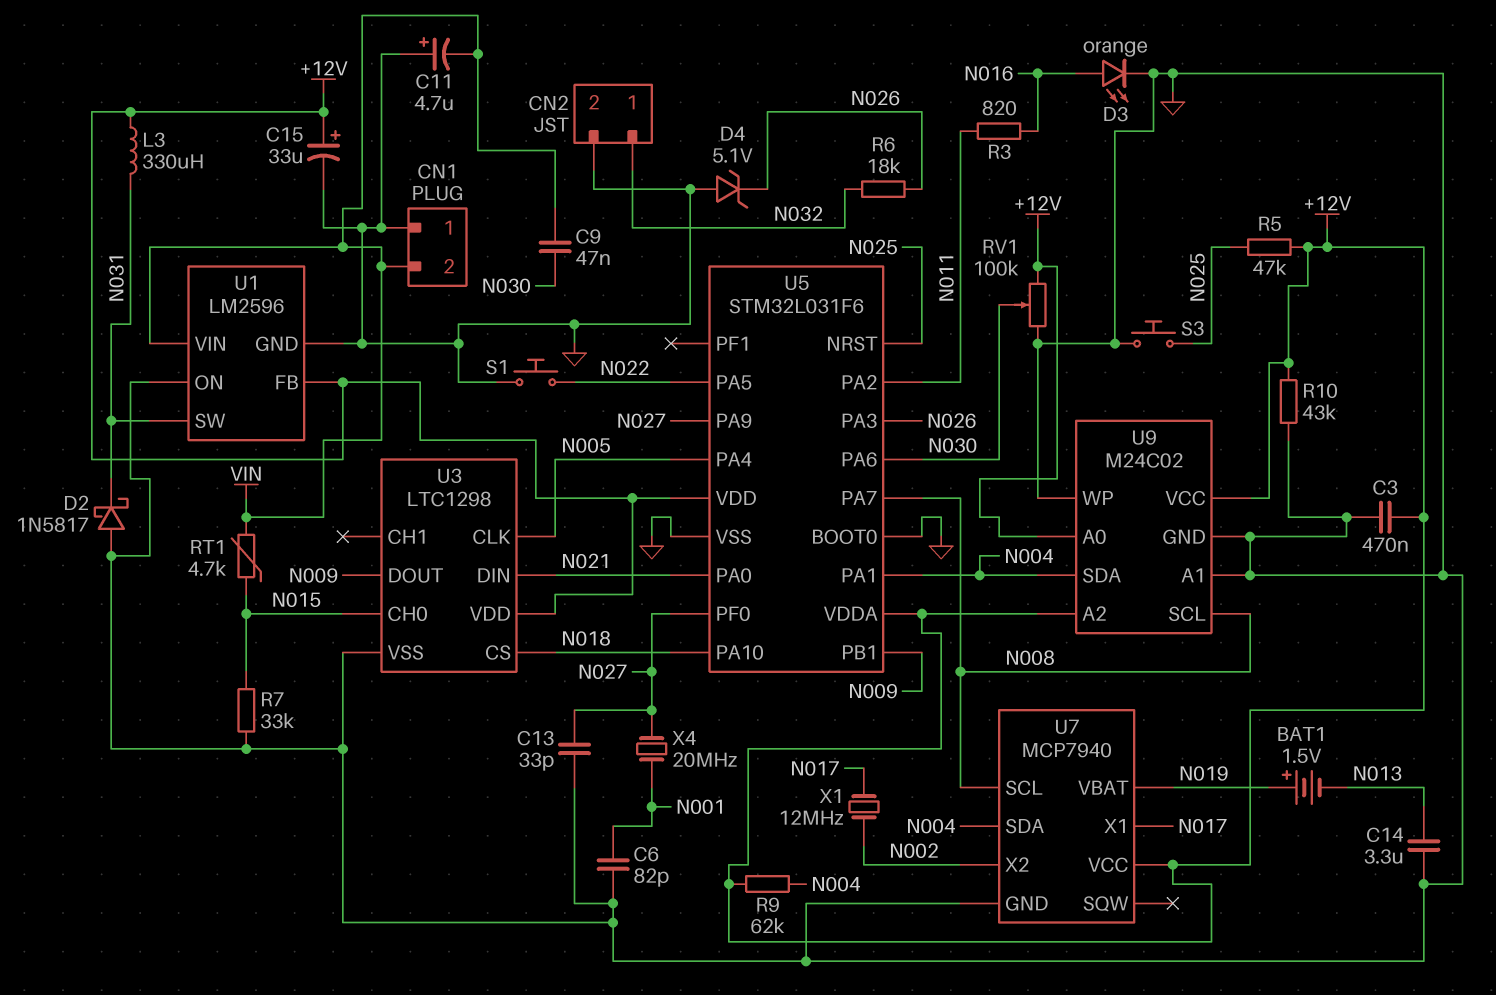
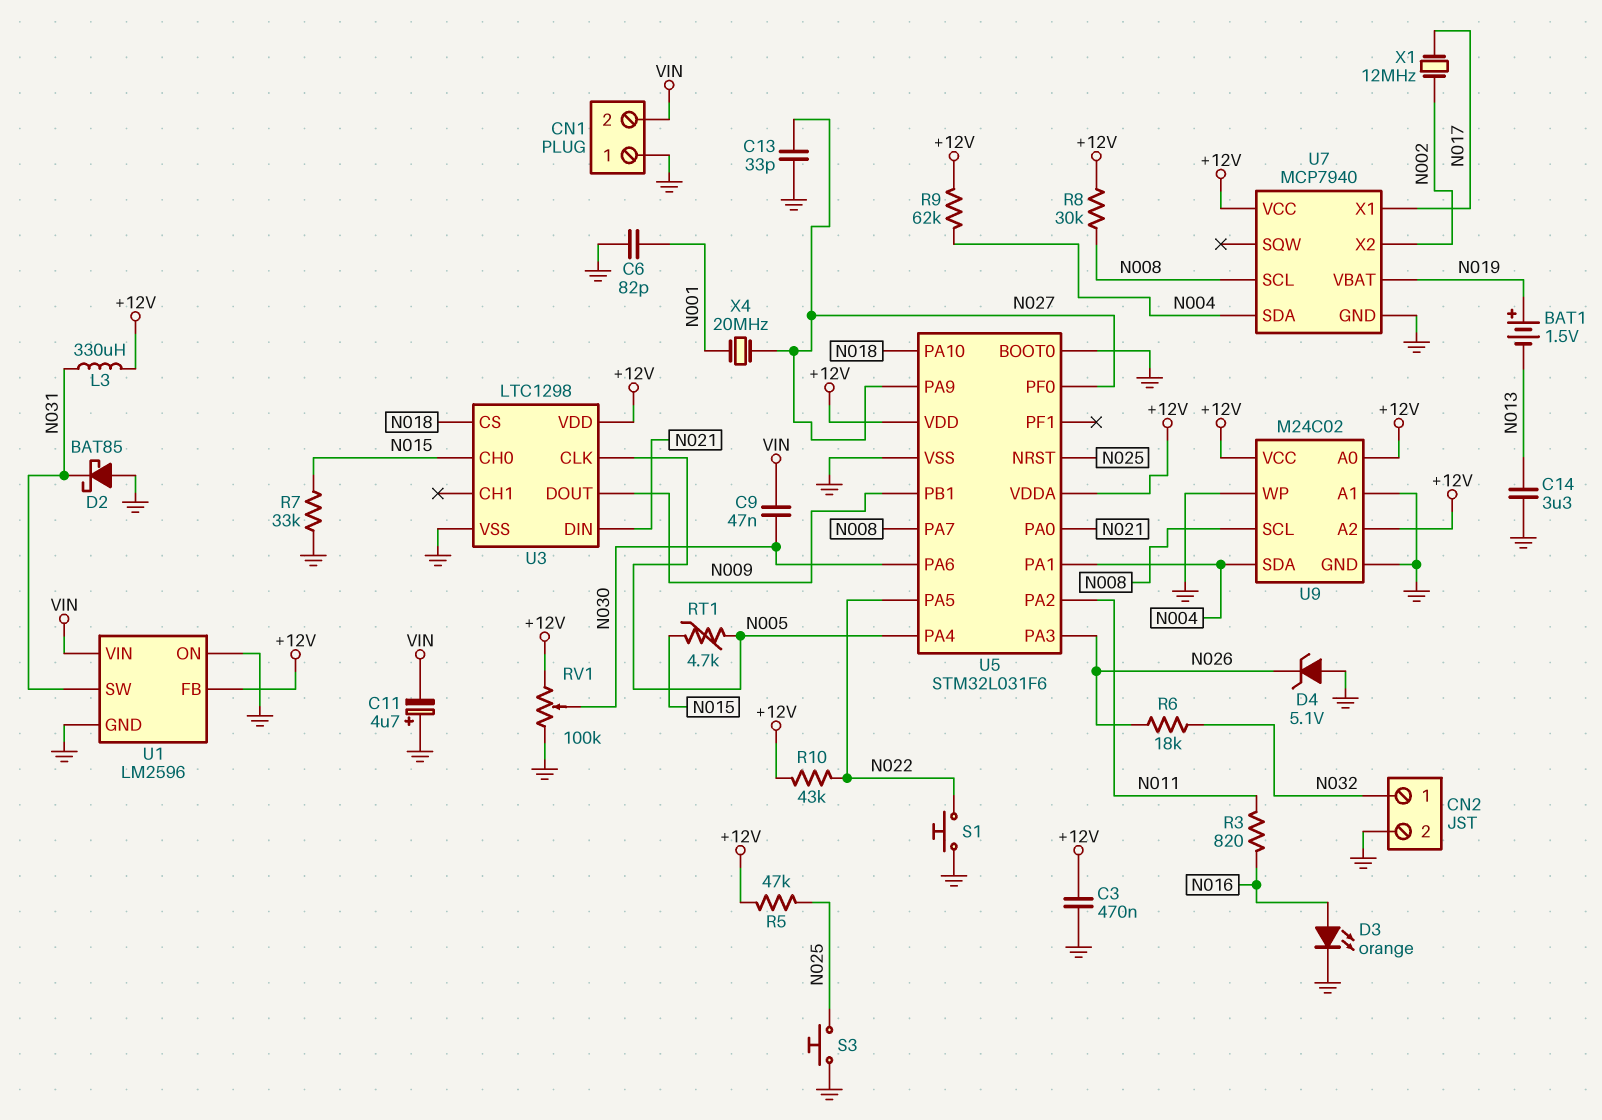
C15: 33uF (plus +12V, minus GND) -> none
D2: schottky 1N5817 (A GND, K N031) -> schottky BAT85 (A GND, K N031)
R8: none -> 30k (+12V, N008)
R10: 43k (+12V, GND) -> 43k (+12V, N022)
RT1: 4.7k (N015, VIN) -> 4.7k (N005, N015)

